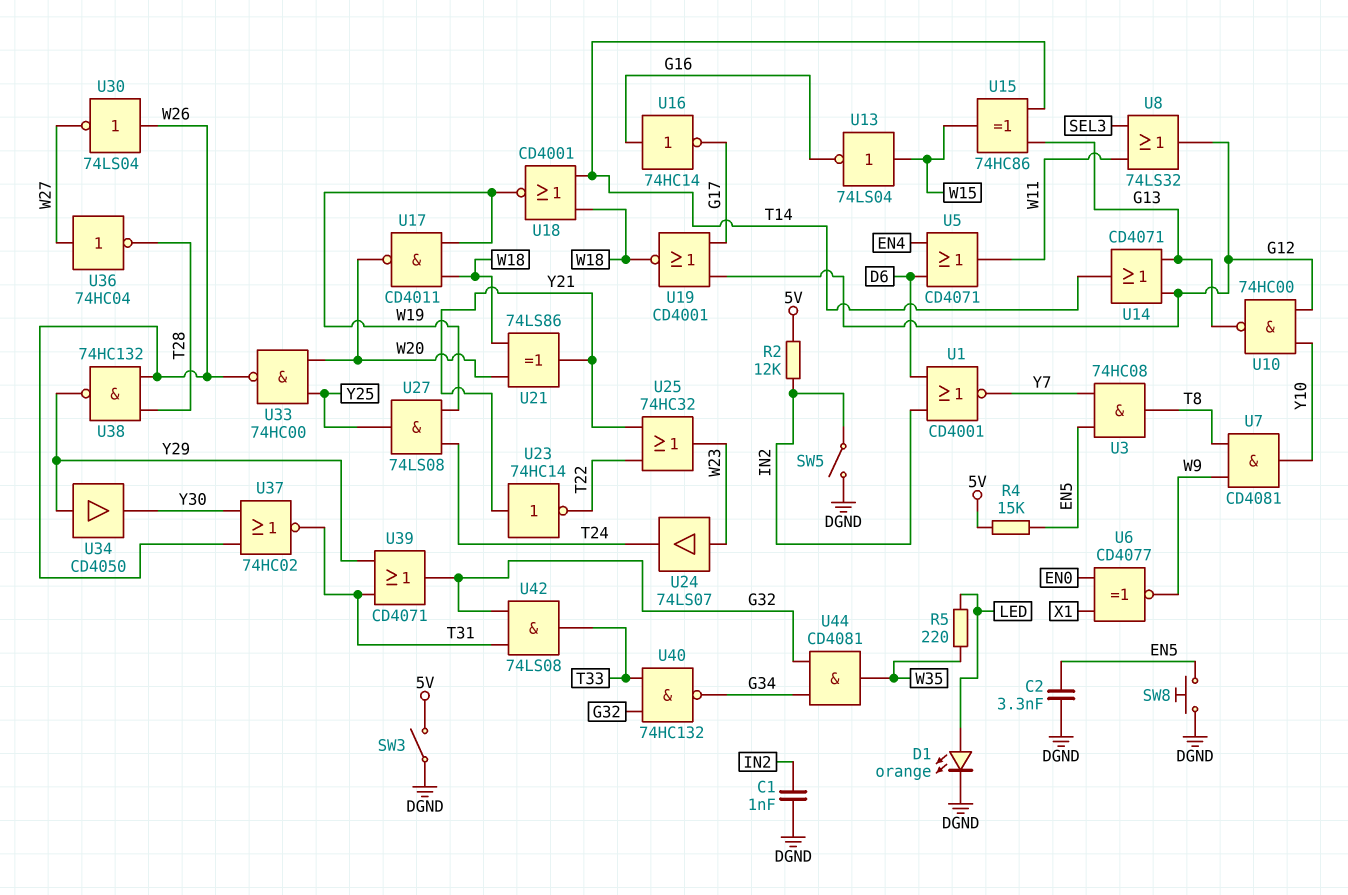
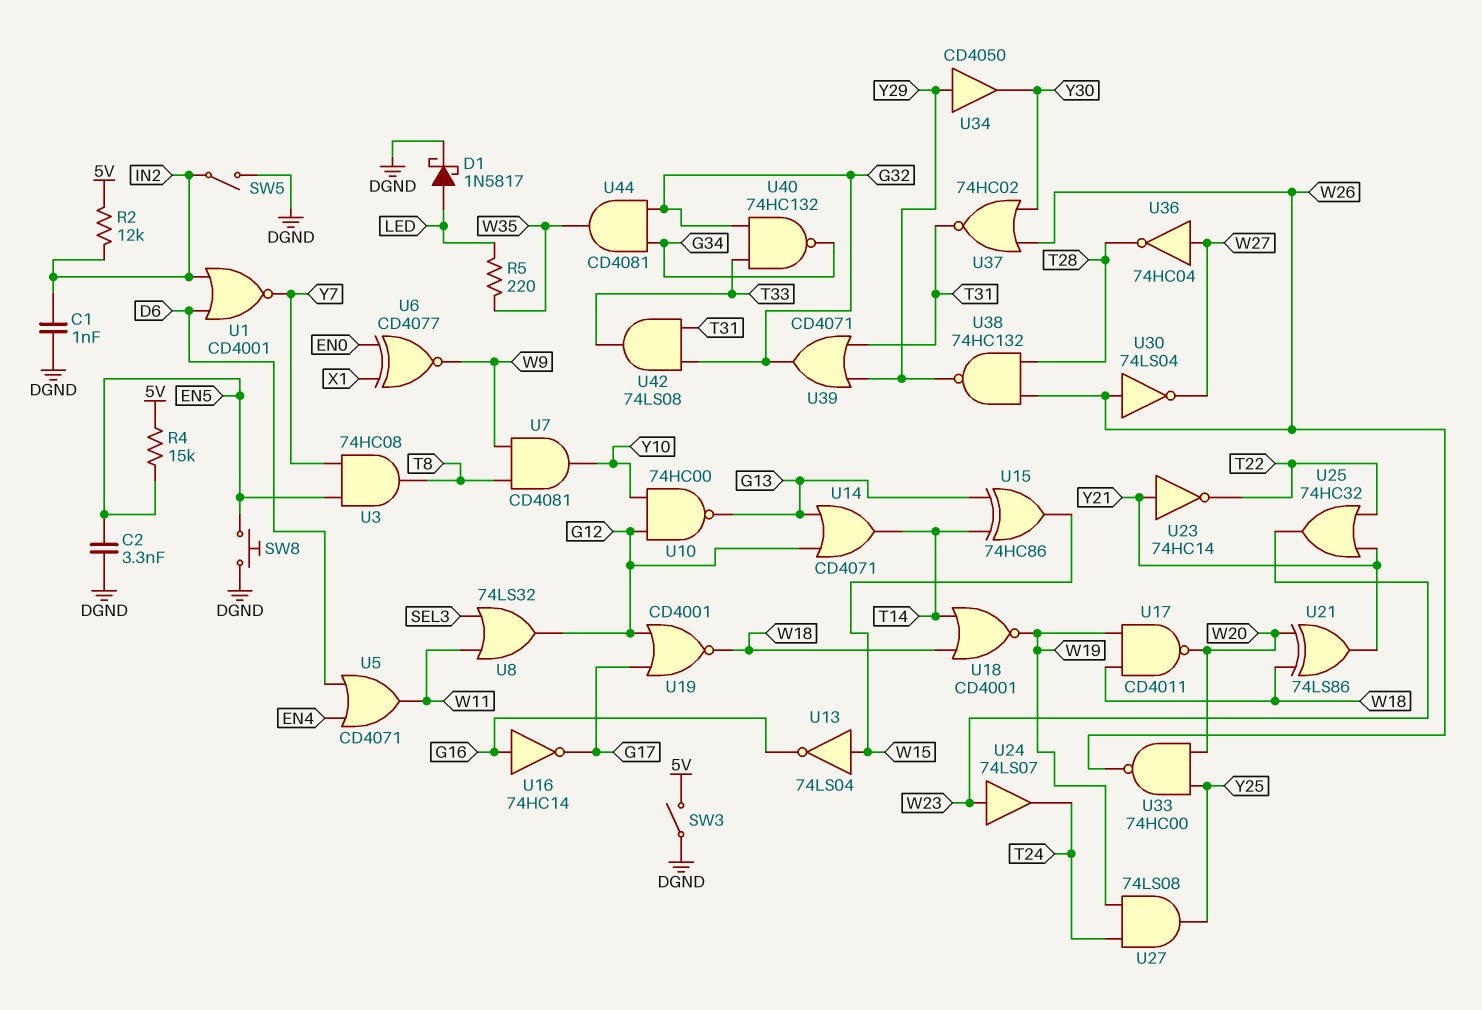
D1: LED orange (A LED, K DGND) -> schottky 1N5817 (A LED, K DGND)

